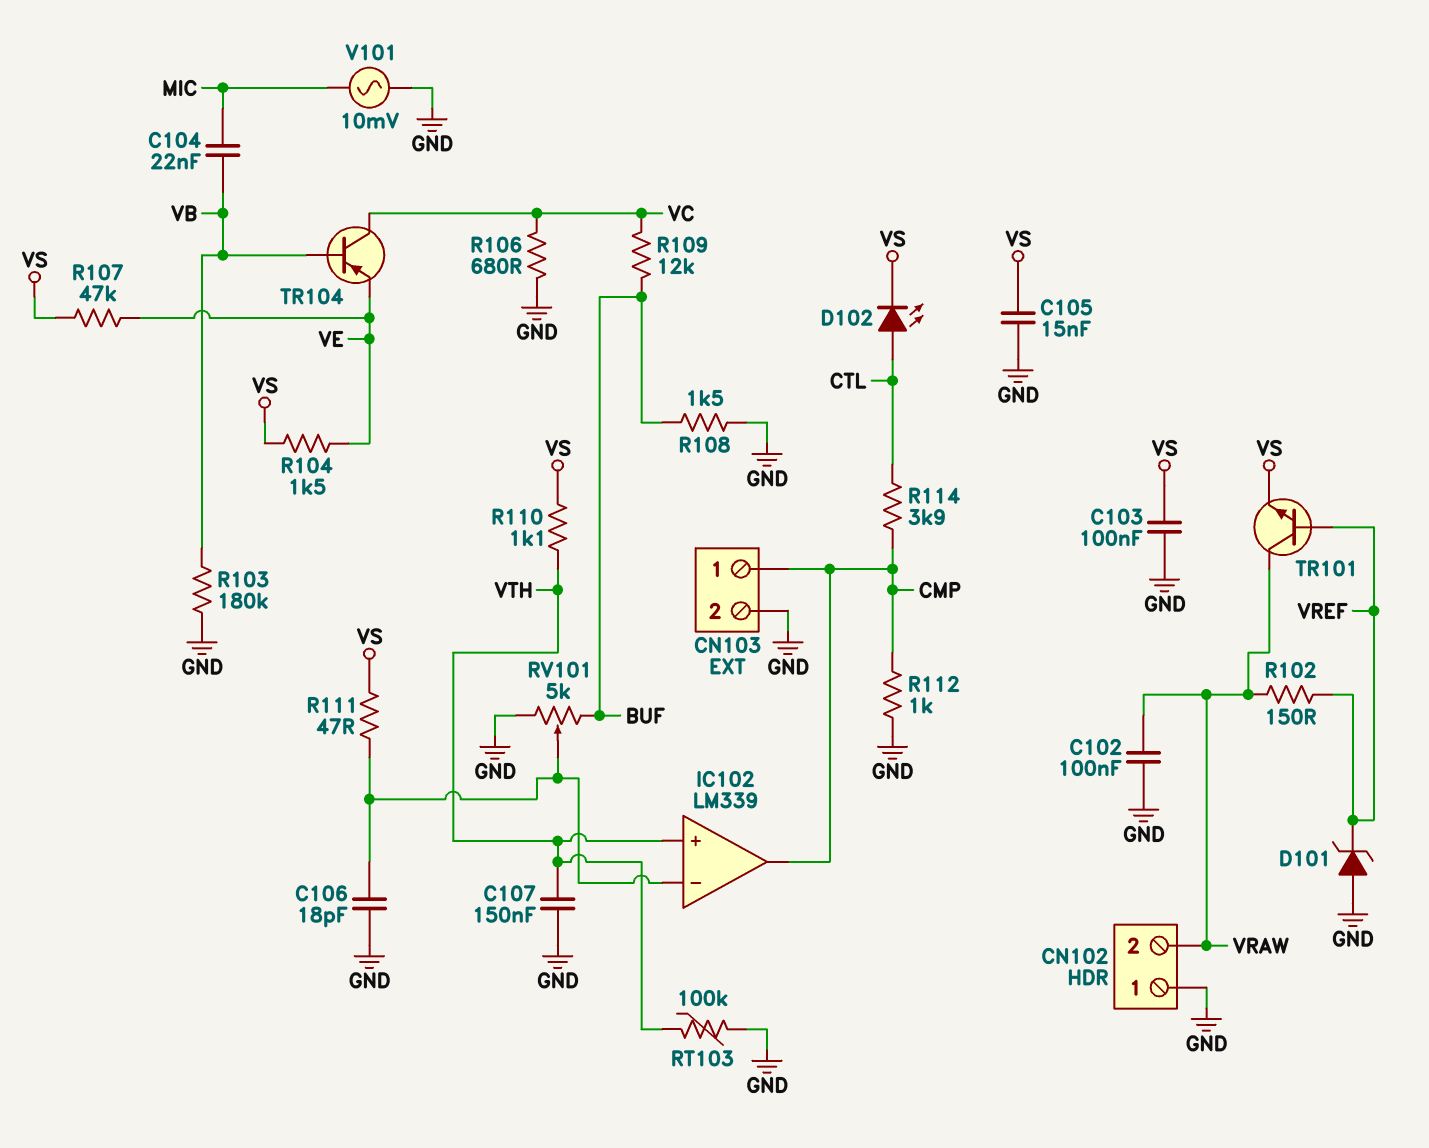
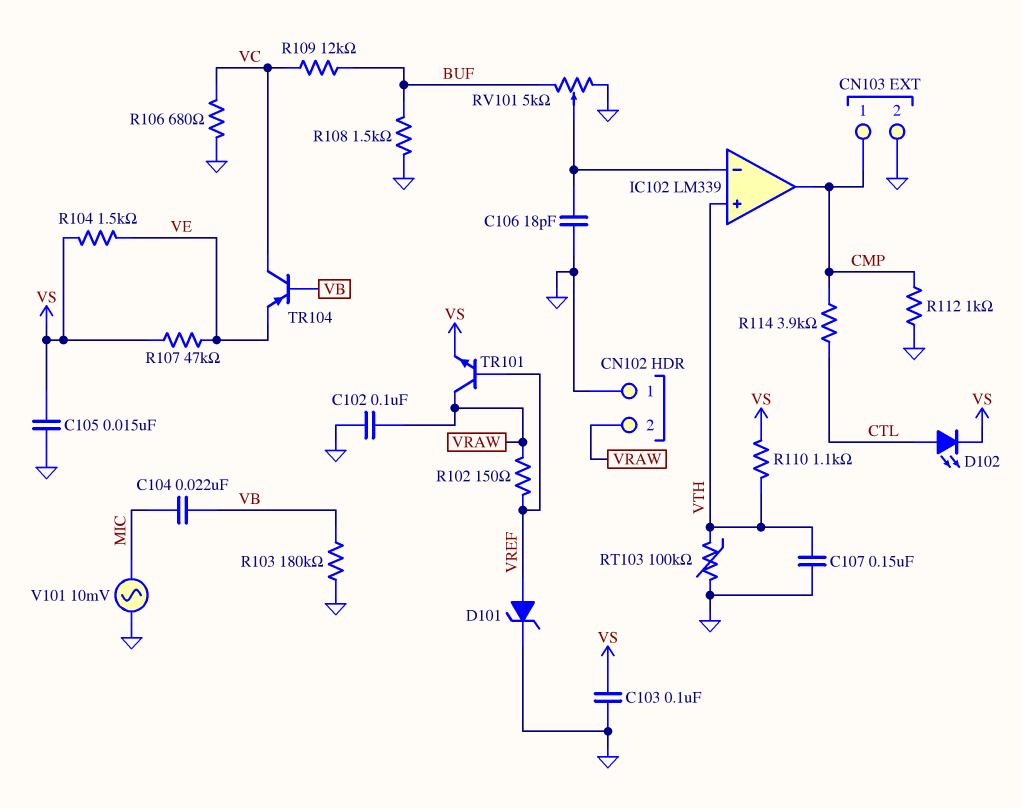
D101: zener (A GND, K VREF) -> zener (A VREF, K GND)
R111: 47 (IC102/in-, VS) -> none

